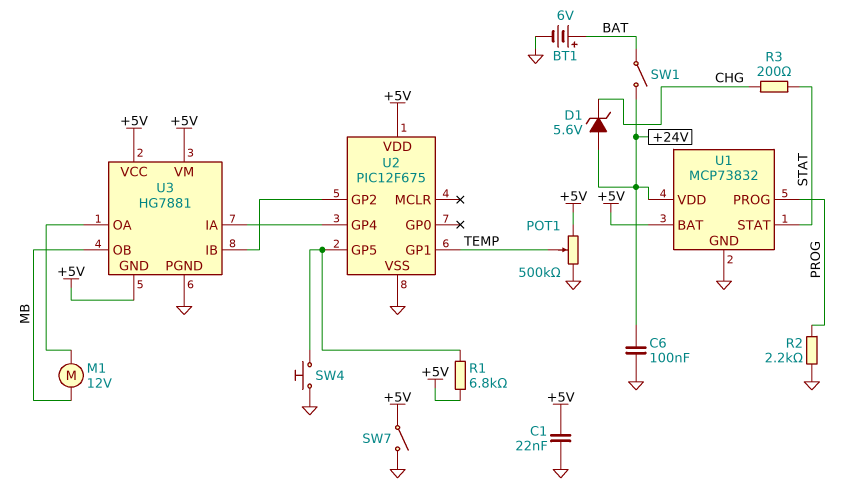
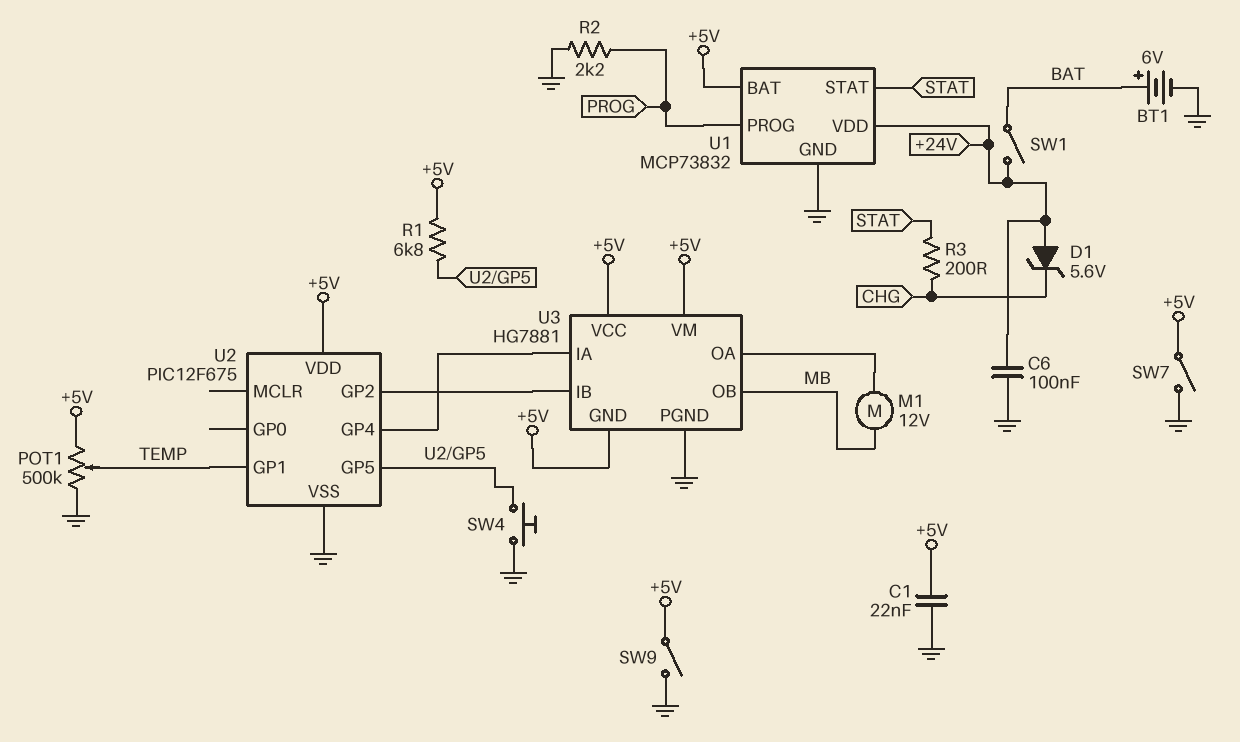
SW9: none -> switch (+5V, GND)

